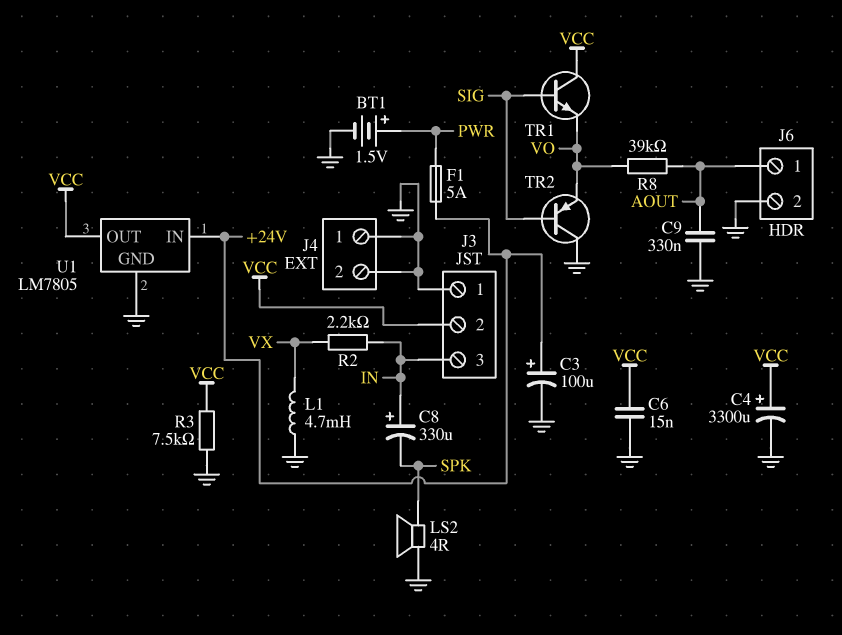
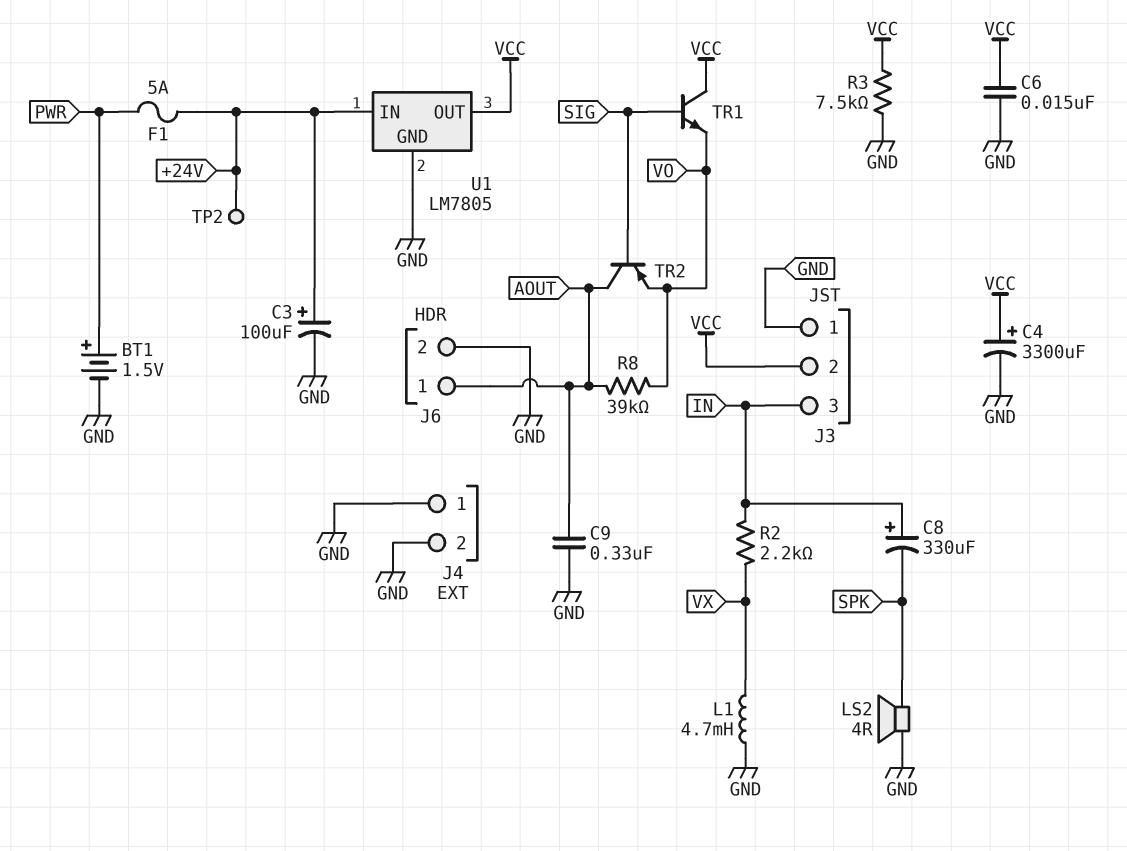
TP2: none -> test point (+24V)
TR2: PNP (B SIG, C GND, E VO) -> PNP (B SIG, C AOUT, E VO)

